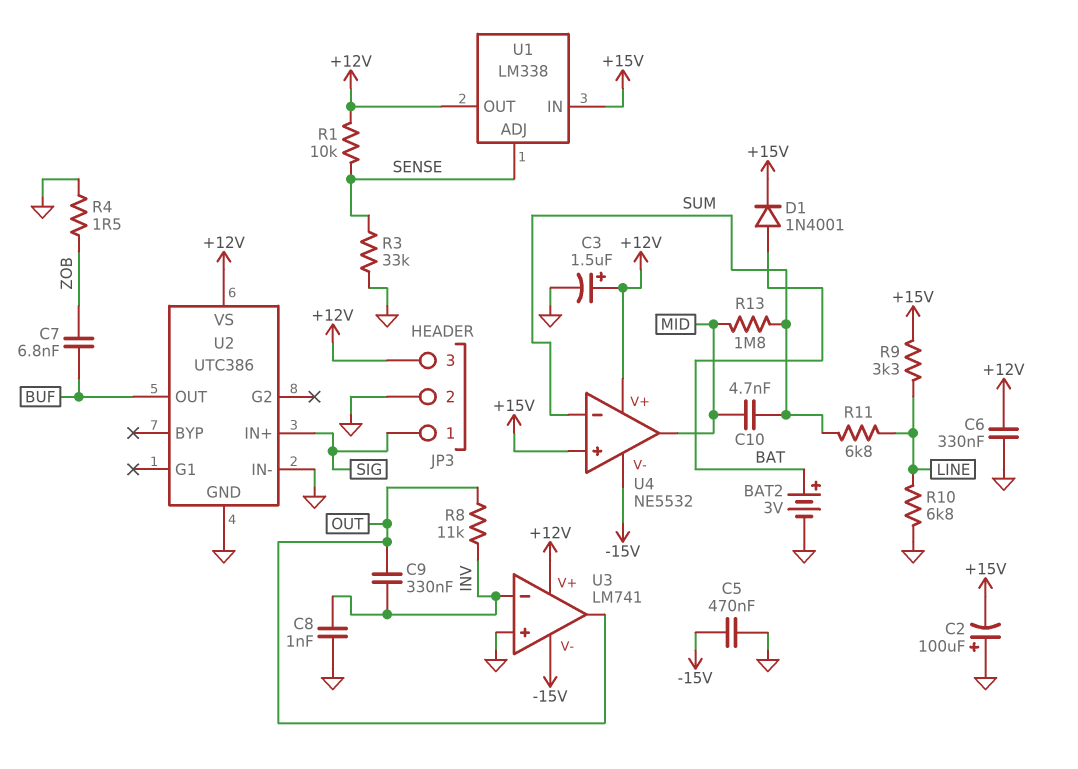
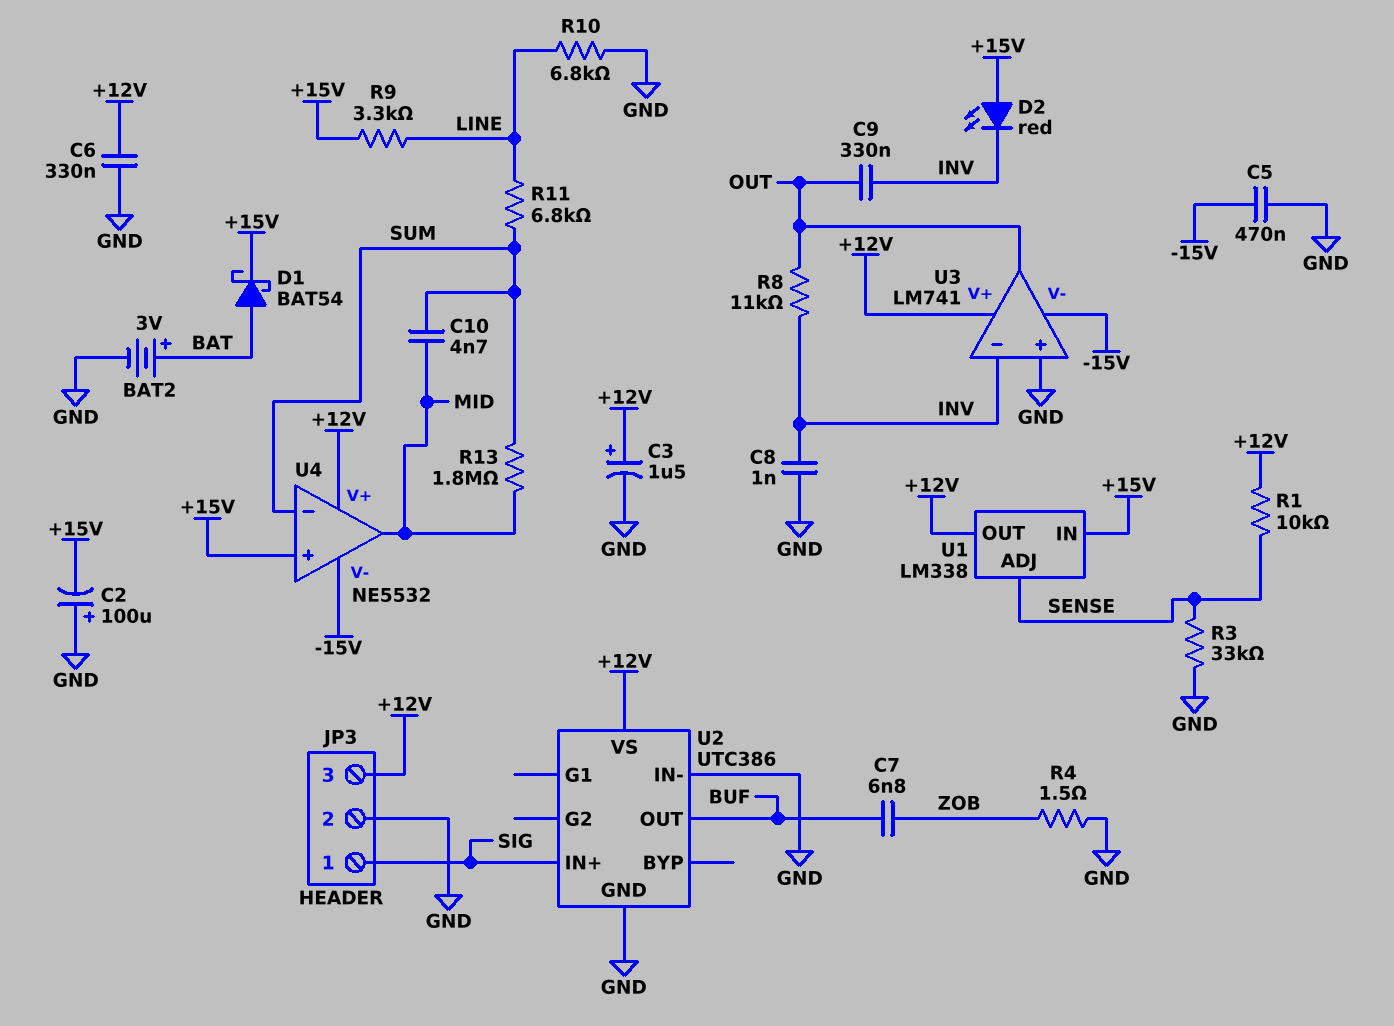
D1: diode 1N4001 (A BAT, K +15V) -> schottky BAT54 (A BAT, K +15V)
D2: none -> LED red (A +15V, K INV)

